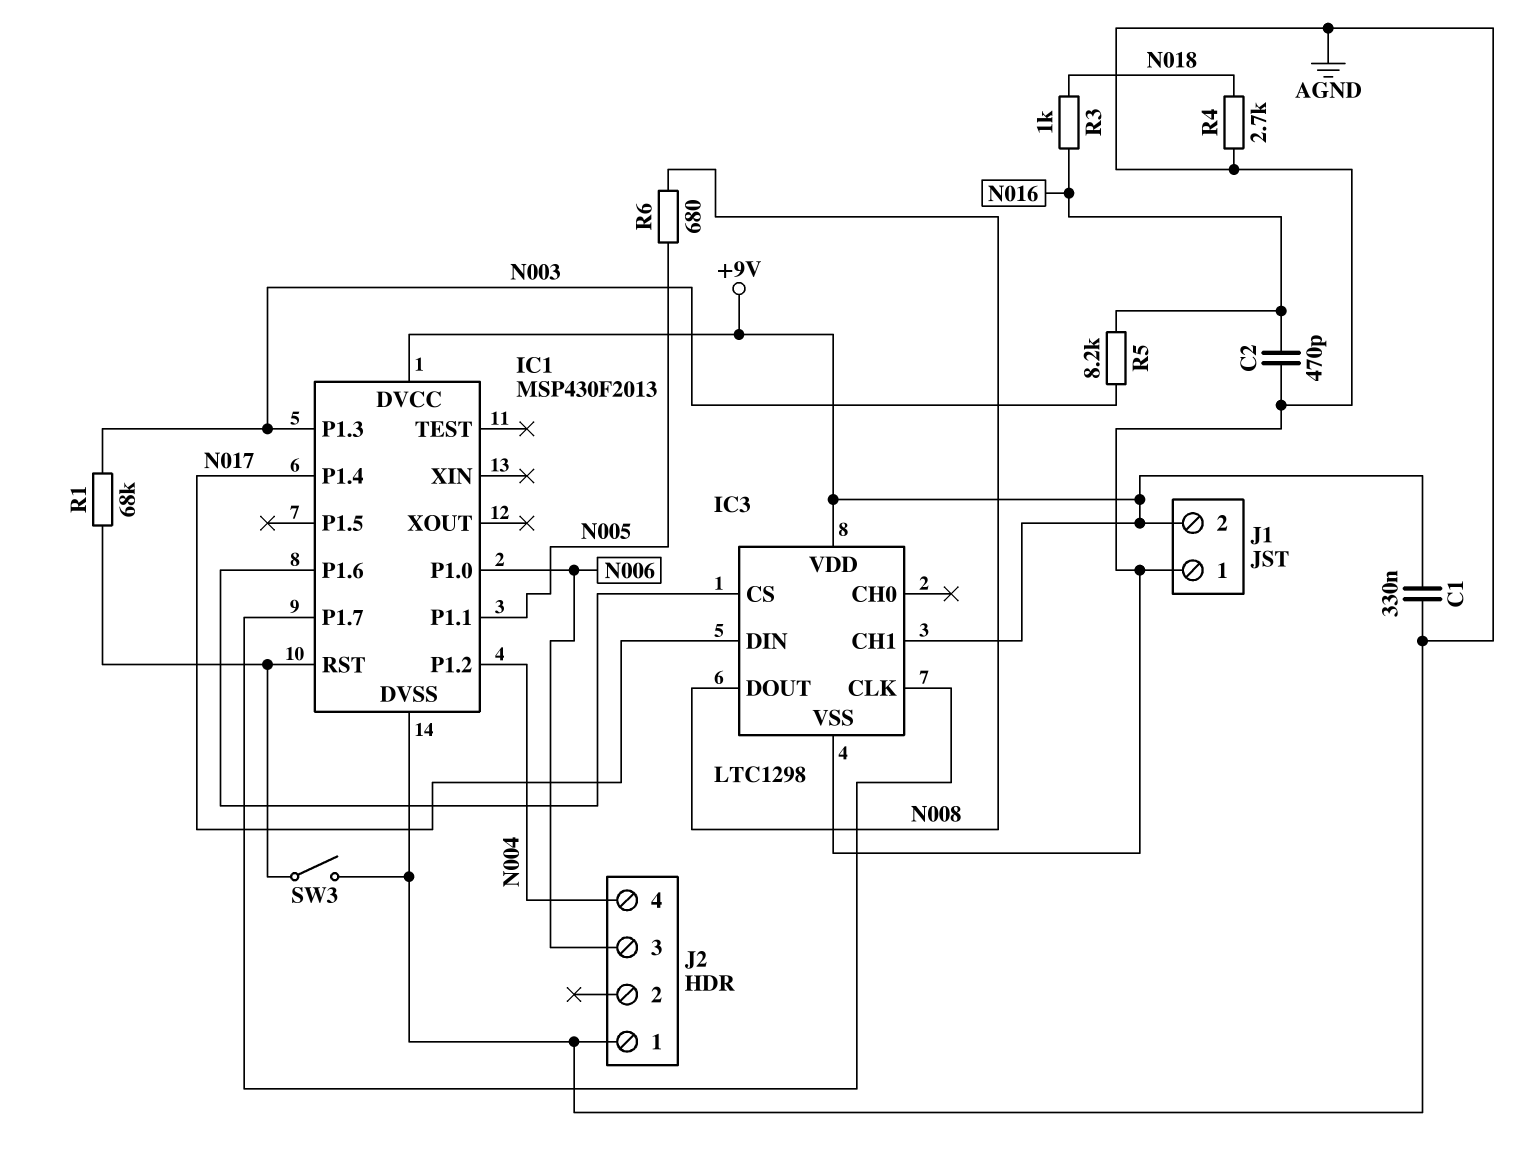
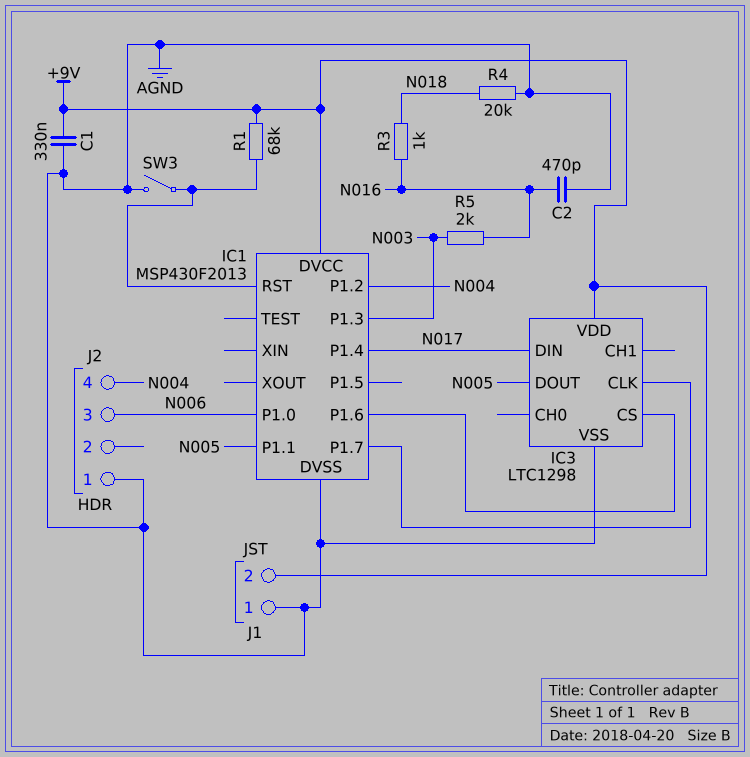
IC3 pin CH1: +9V -> none
IC3 pin DOUT: N008 -> N005
R1: 68k (IC1/RST, N003) -> 68k (+9V, IC1/RST)
R4: 2.7k (AGND, N018) -> 20k (AGND, N018)
R5: 8.2k (N003, N016) -> 2k (N003, N016)
R6: 680 (N005, N008) -> none

